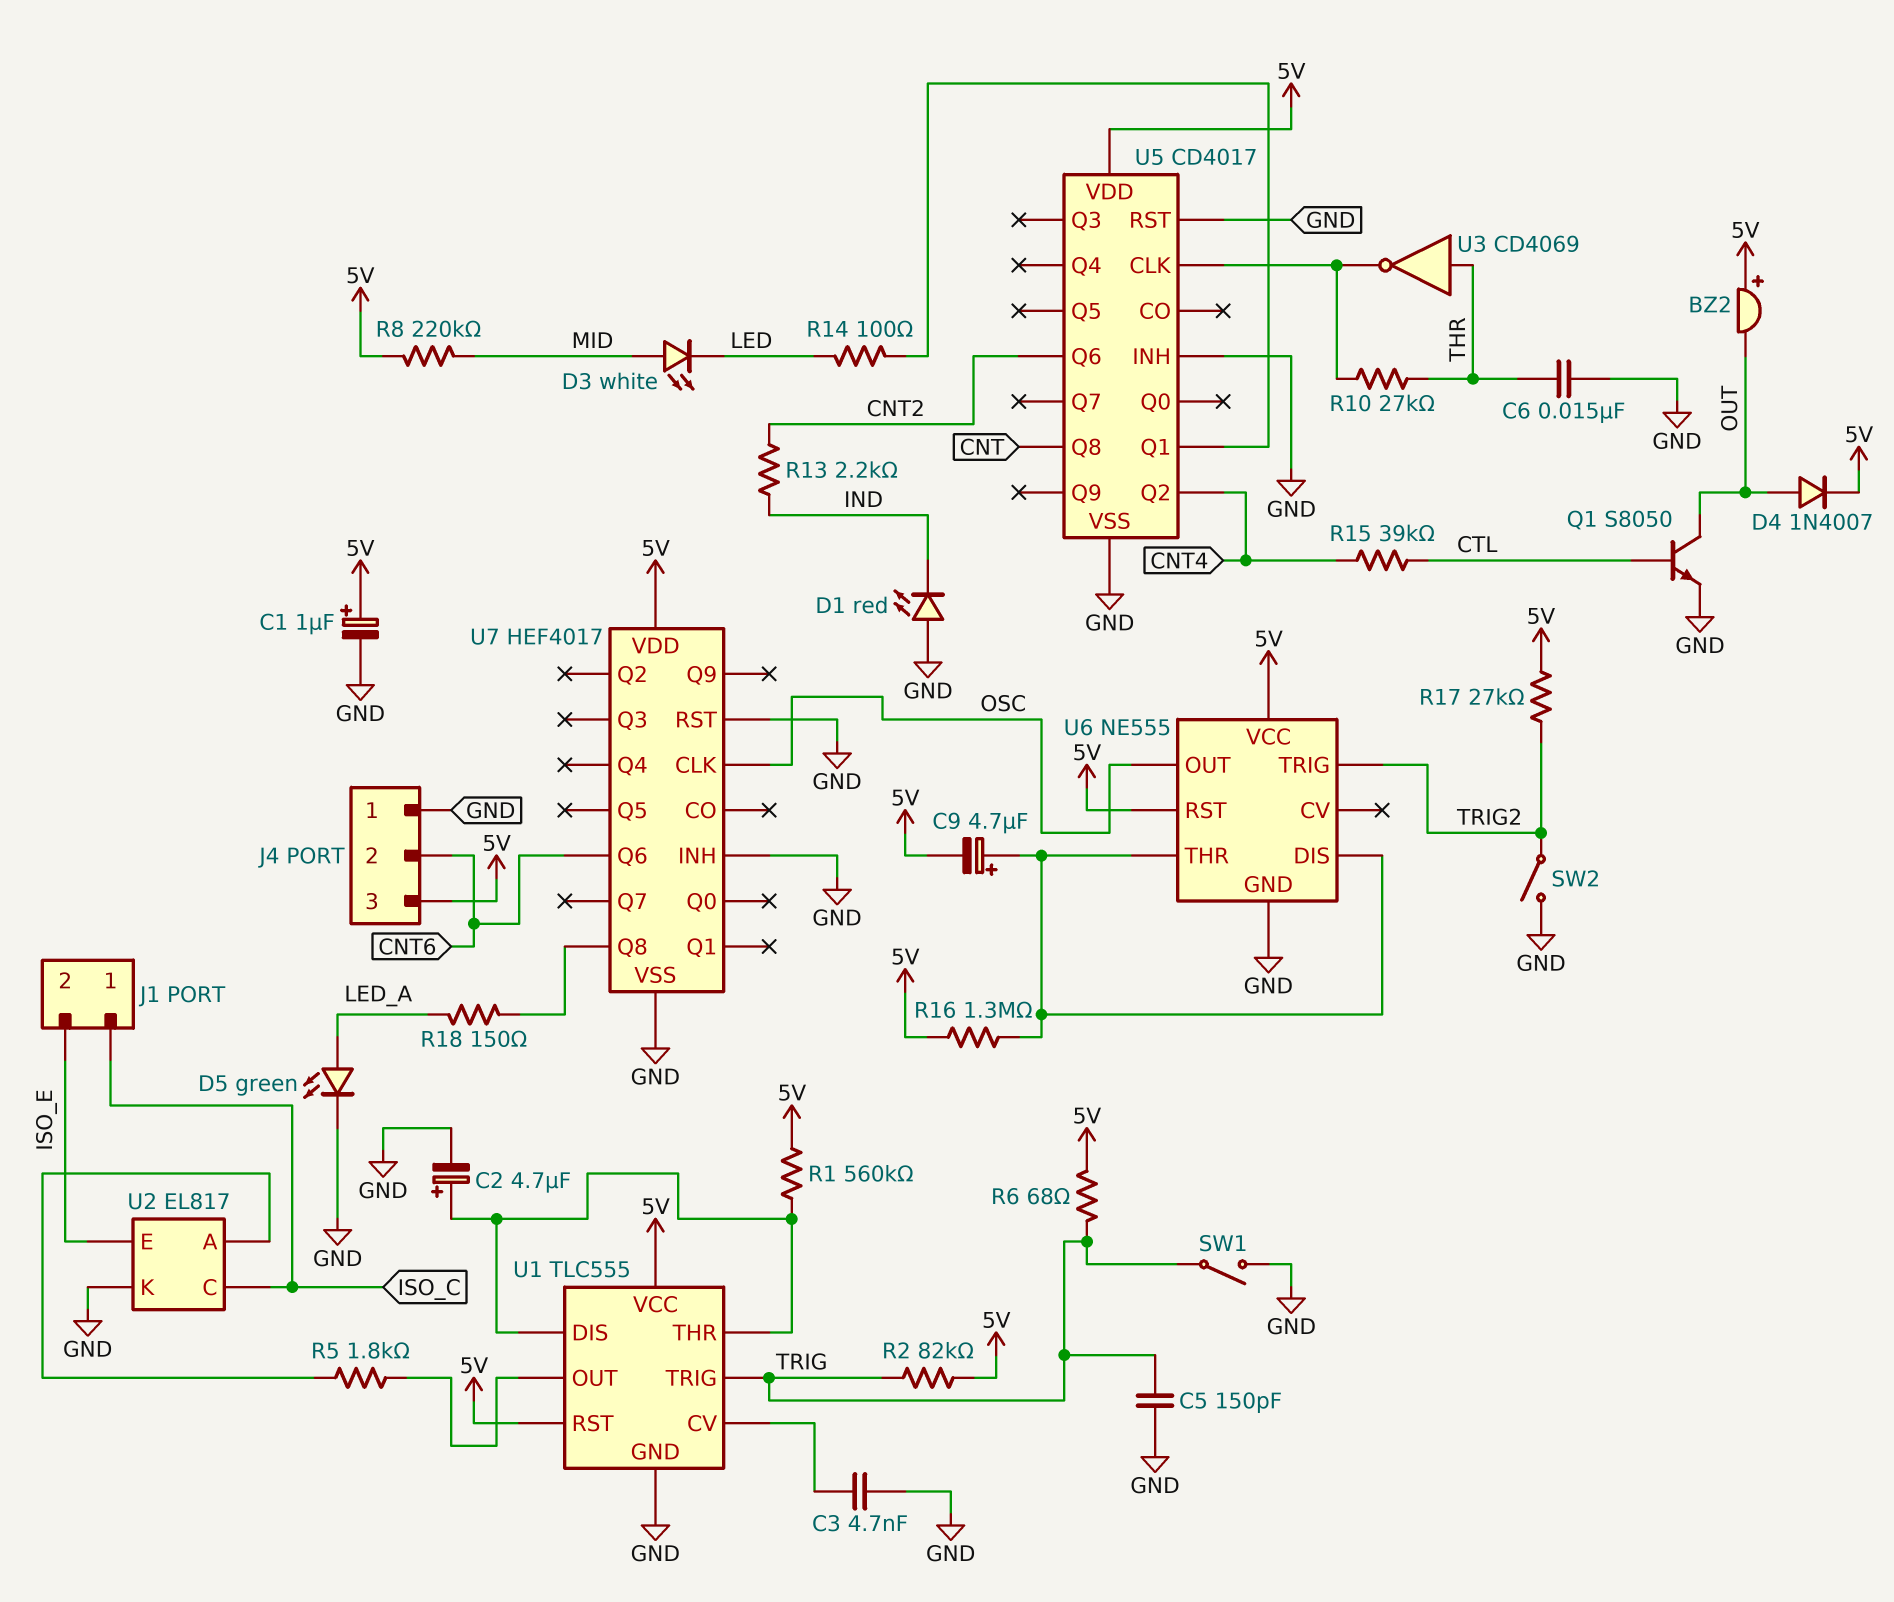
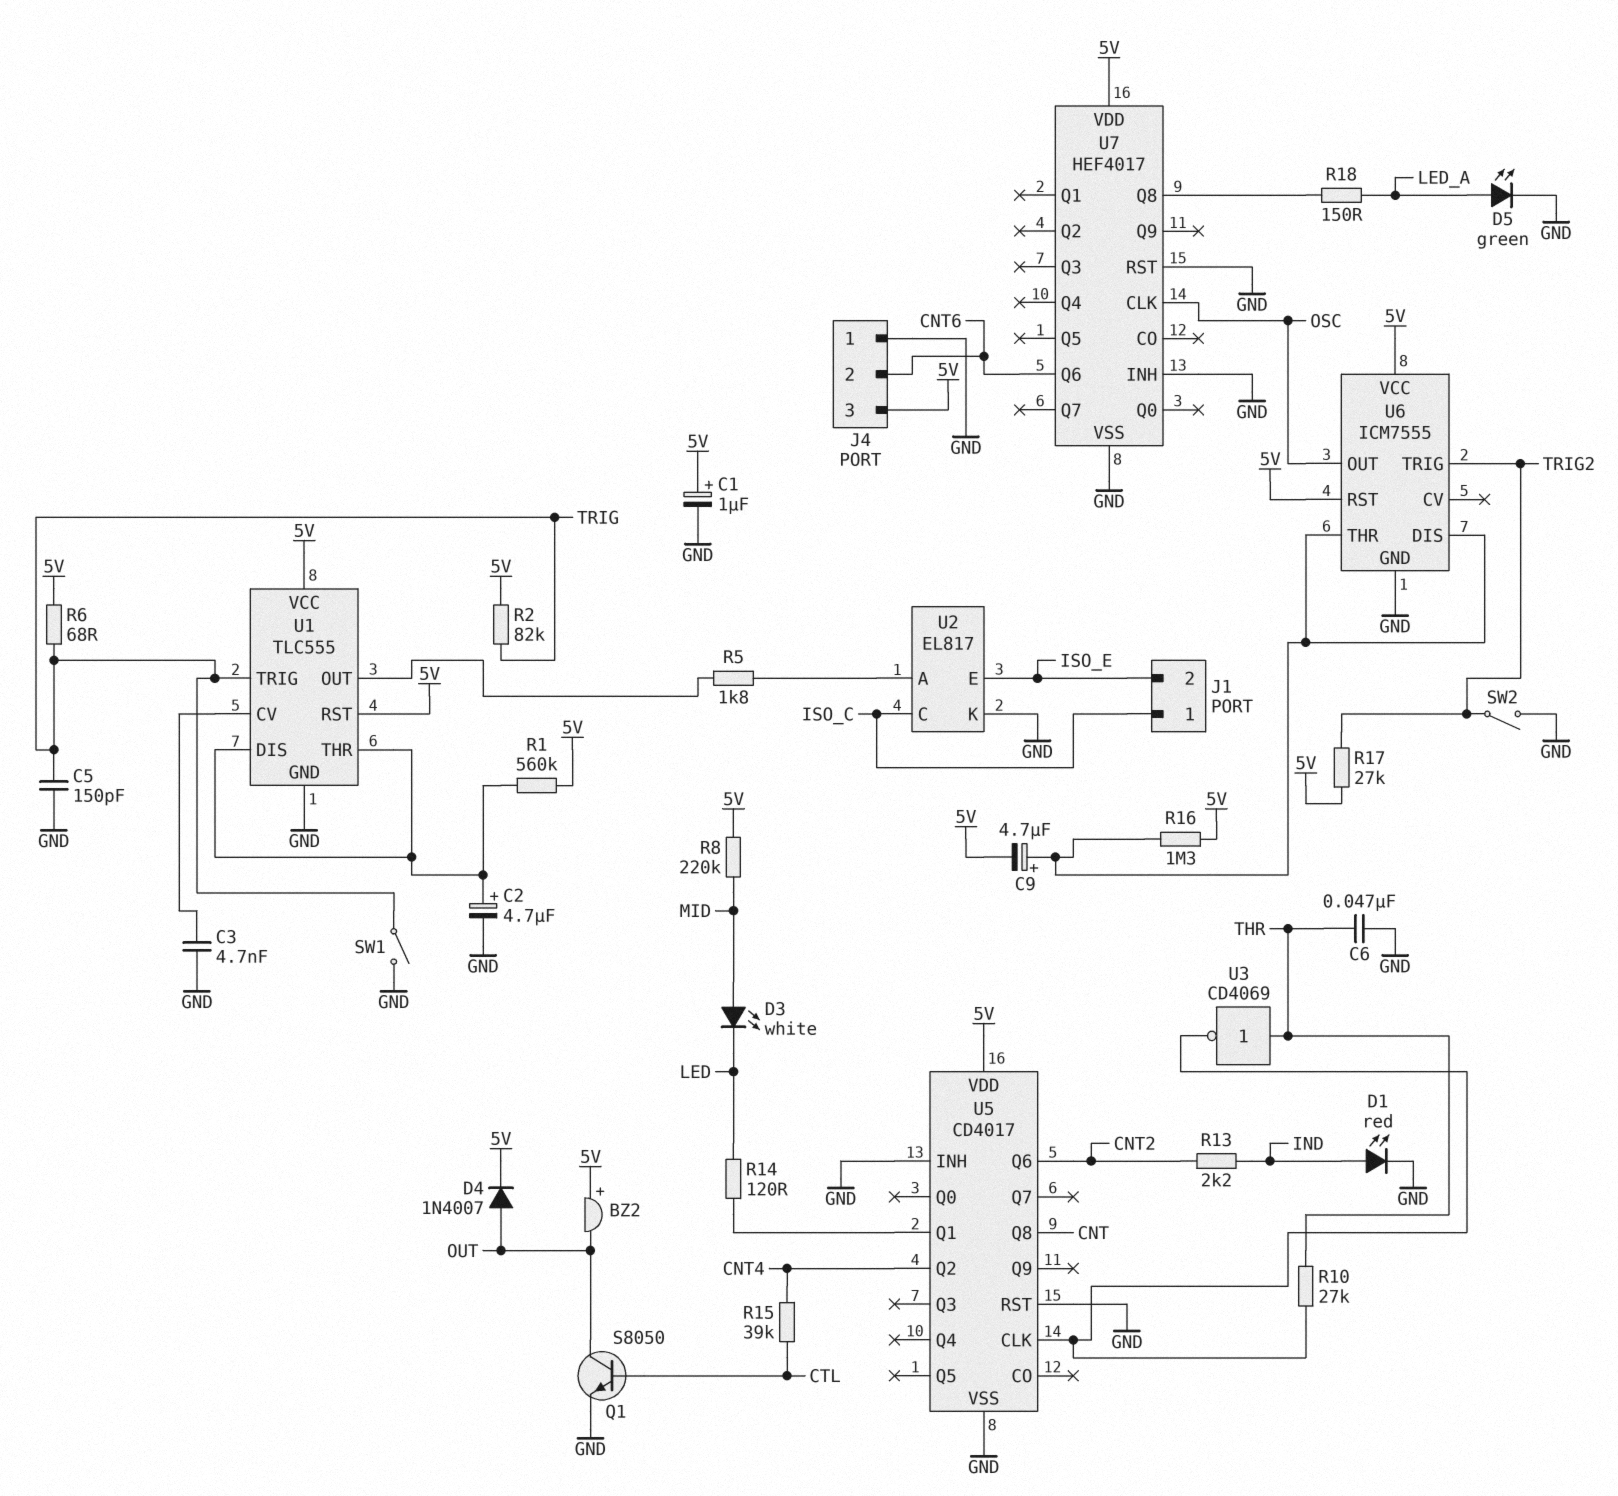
C6: 15nF (GND, THR) -> 47nF (GND, THR)
D1: LED red (A GND, K IND) -> LED red (A IND, K GND)
R14: 100 (LED, U5/Q1) -> 120 (LED, U5/Q1)
U6: NE555 -> ICM7555

